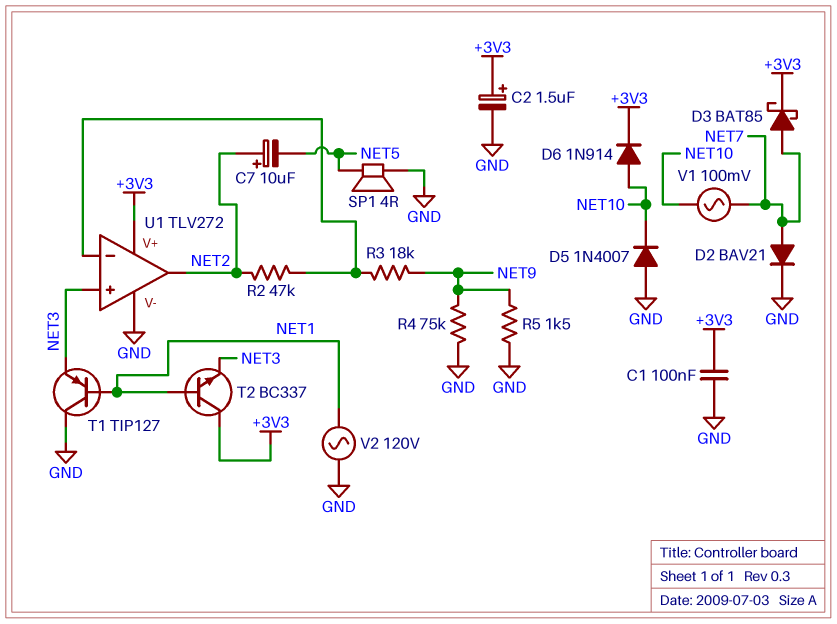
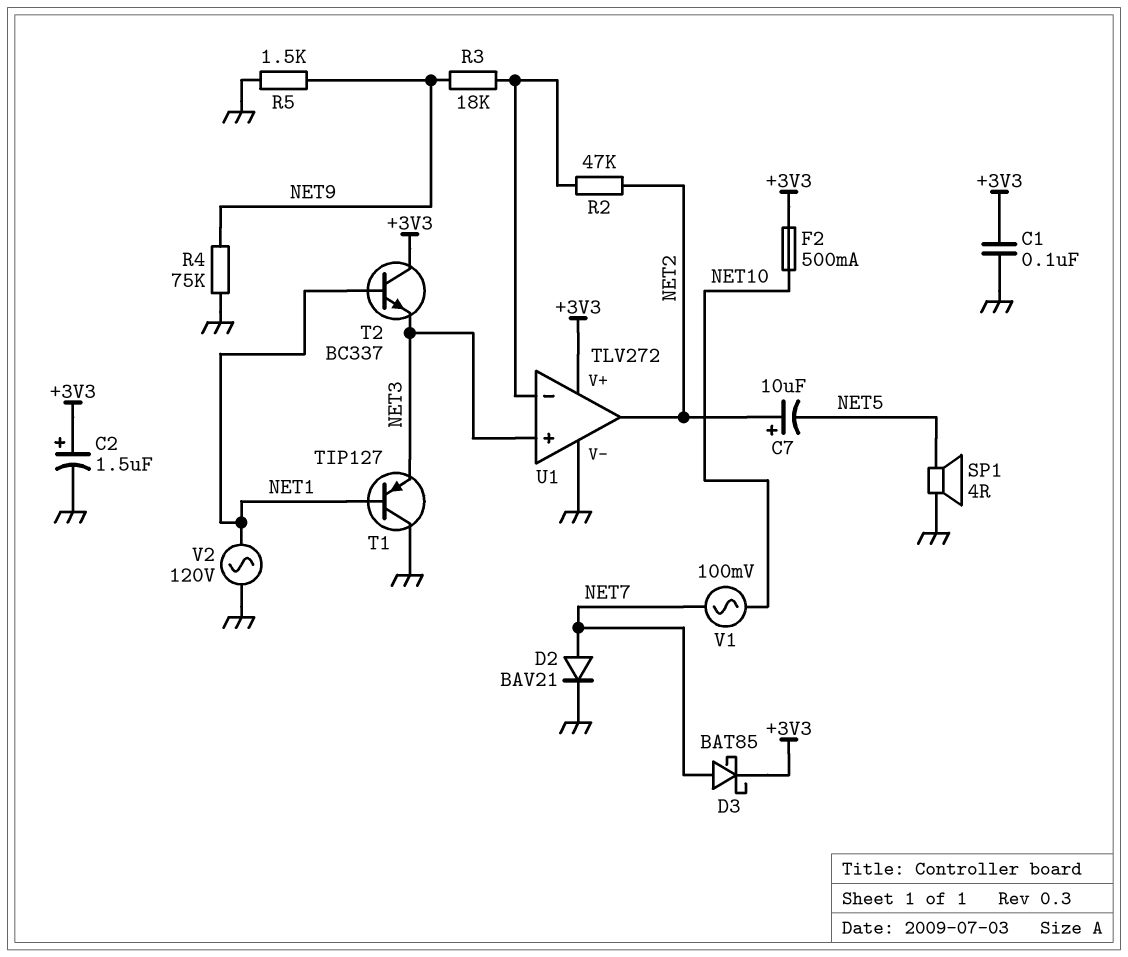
D5: diode 1N4007 (A GND, K NET10) -> none
D6: diode 1N914 (A NET10, K +3V3) -> none
F2: none -> 500mA (+3V3, NET10)

